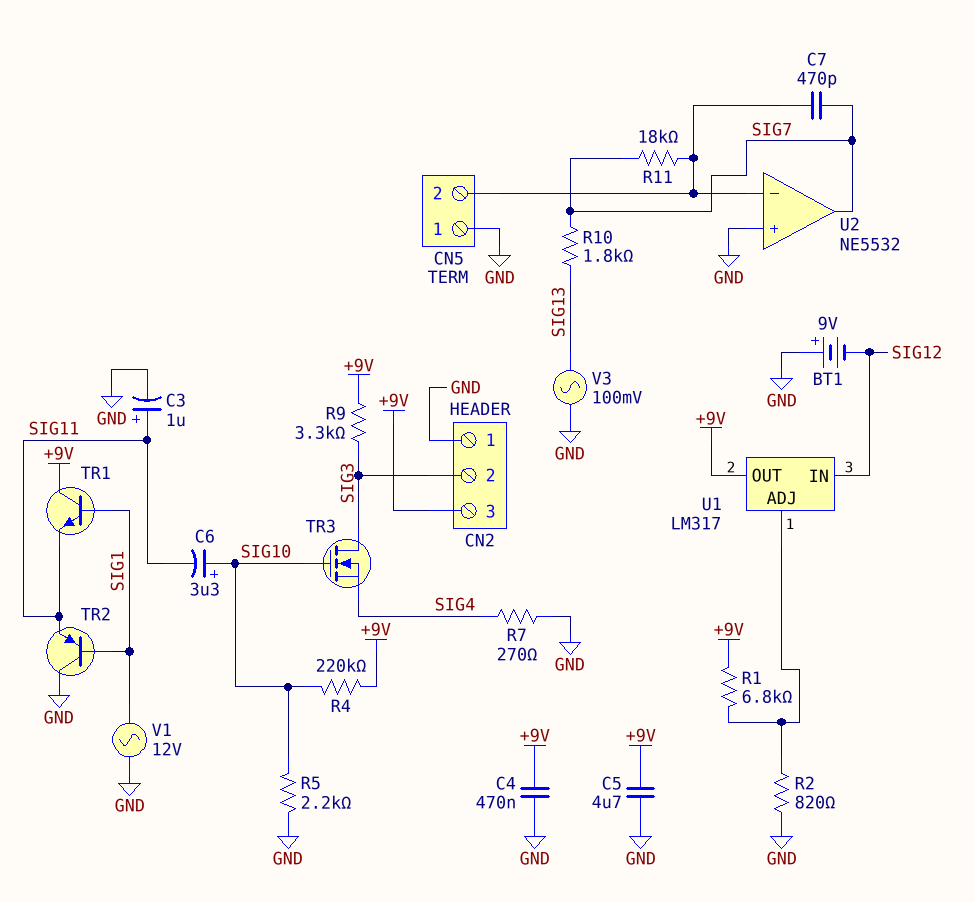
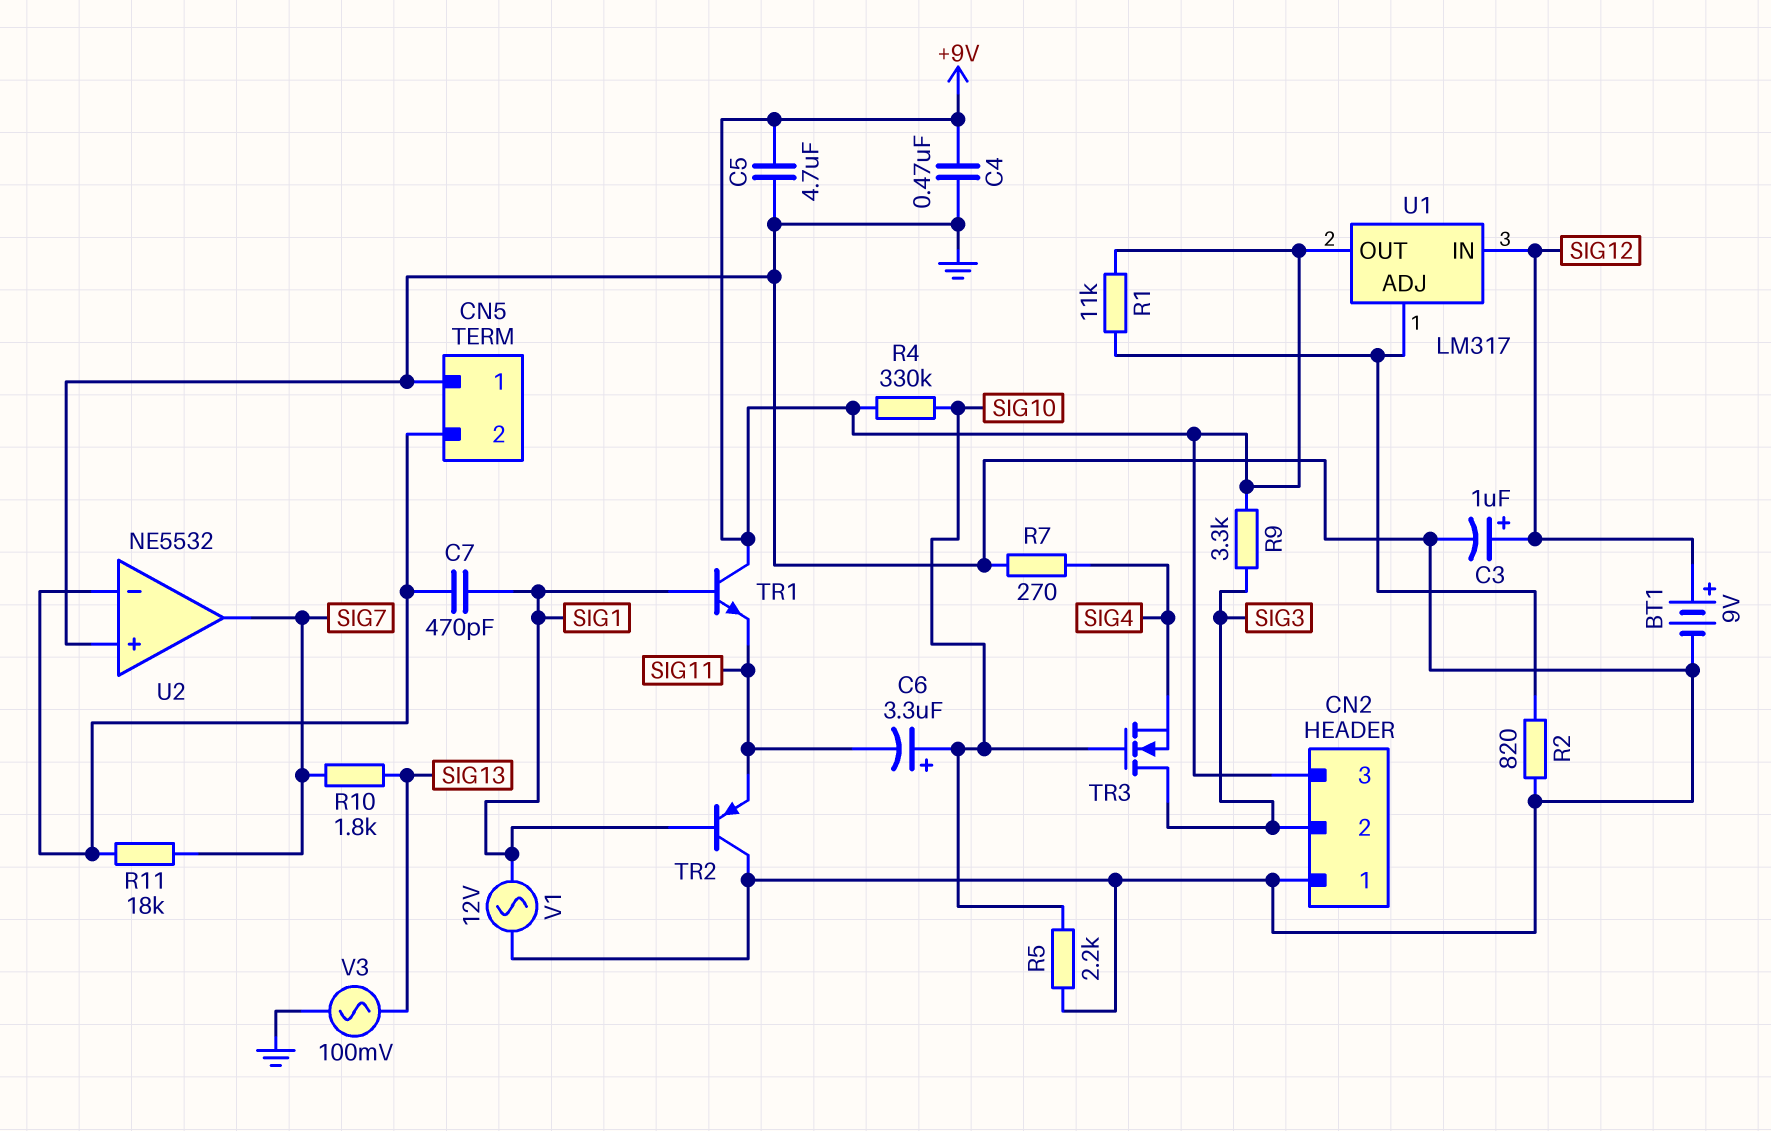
BT1: 9V (plus GND, minus SIG12) -> 9V (plus SIG12, minus GND)
C3: 1uF (plus SIG11, minus GND) -> 1uF (plus SIG12, minus GND)
C7: 470pF (CN5/2, SIG7) -> 470pF (CN5/2, SIG1)
R1: 6.8k (+9V, U1/ADJ) -> 11k (+9V, U1/ADJ)
R4: 220k (+9V, SIG10) -> 330k (+9V, SIG10)

